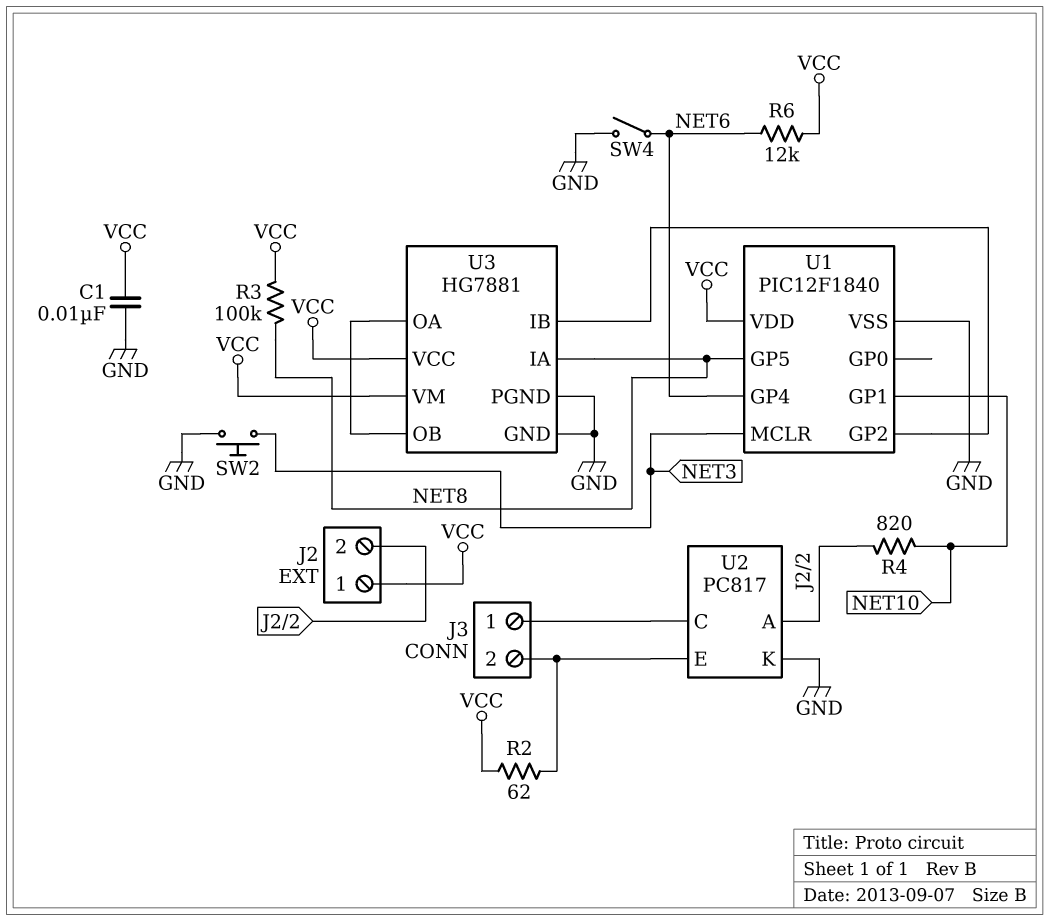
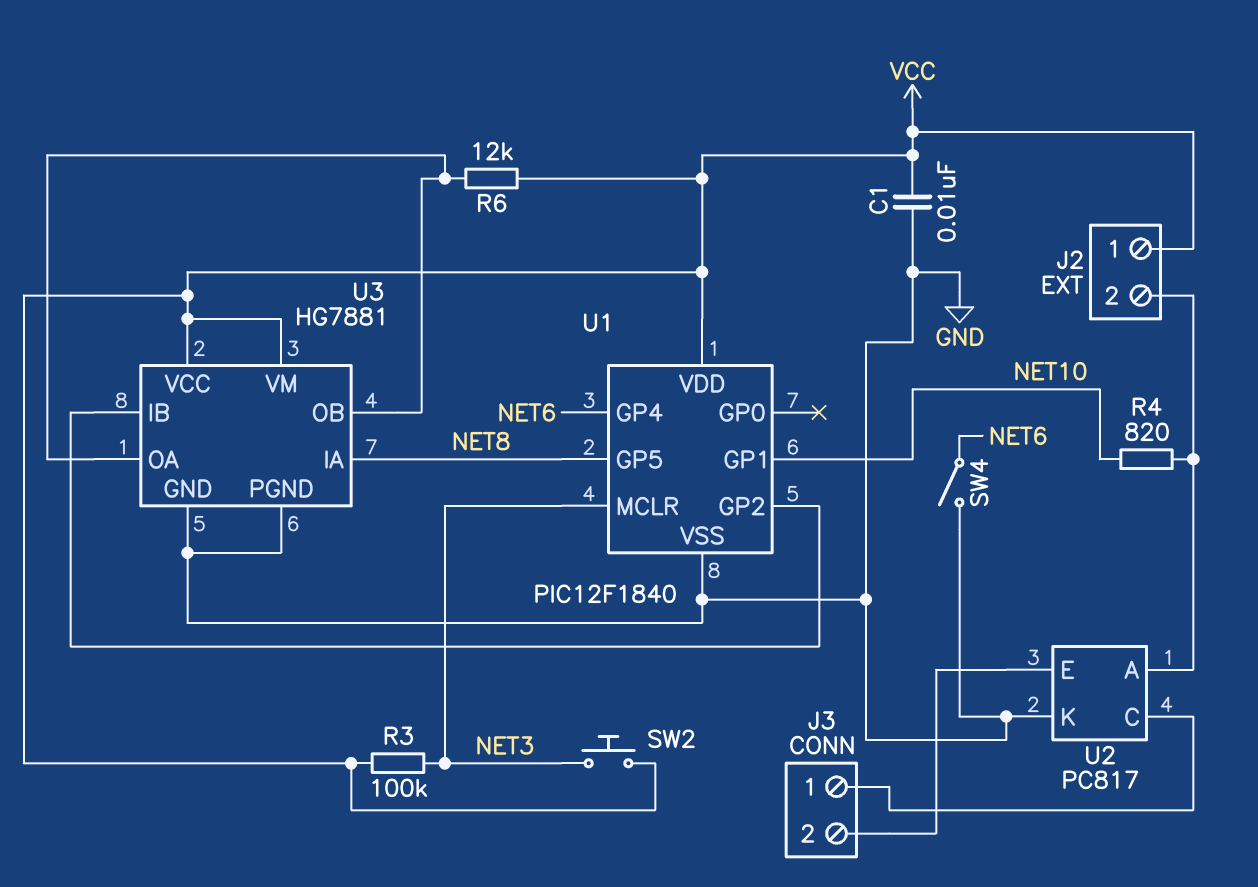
R2: 62 (J3/2, VCC) -> none
R3: 100k (NET8, VCC) -> 100k (NET3, VCC)
R6: 12k (NET6, VCC) -> 12k (U3/OA, VCC)
SW2: button (GND, NET3) -> button (NET3, VCC)

